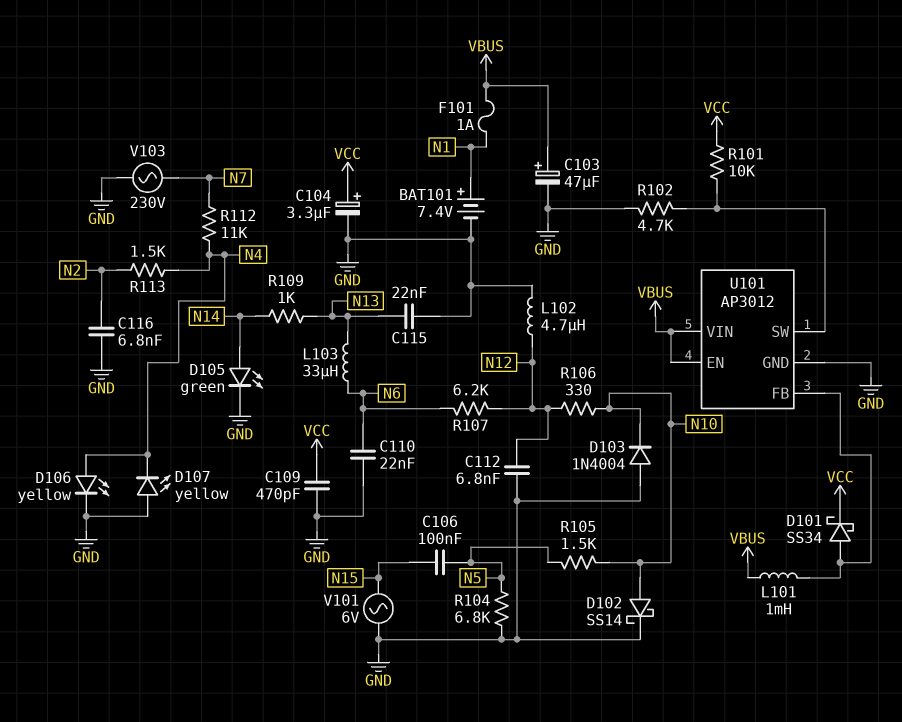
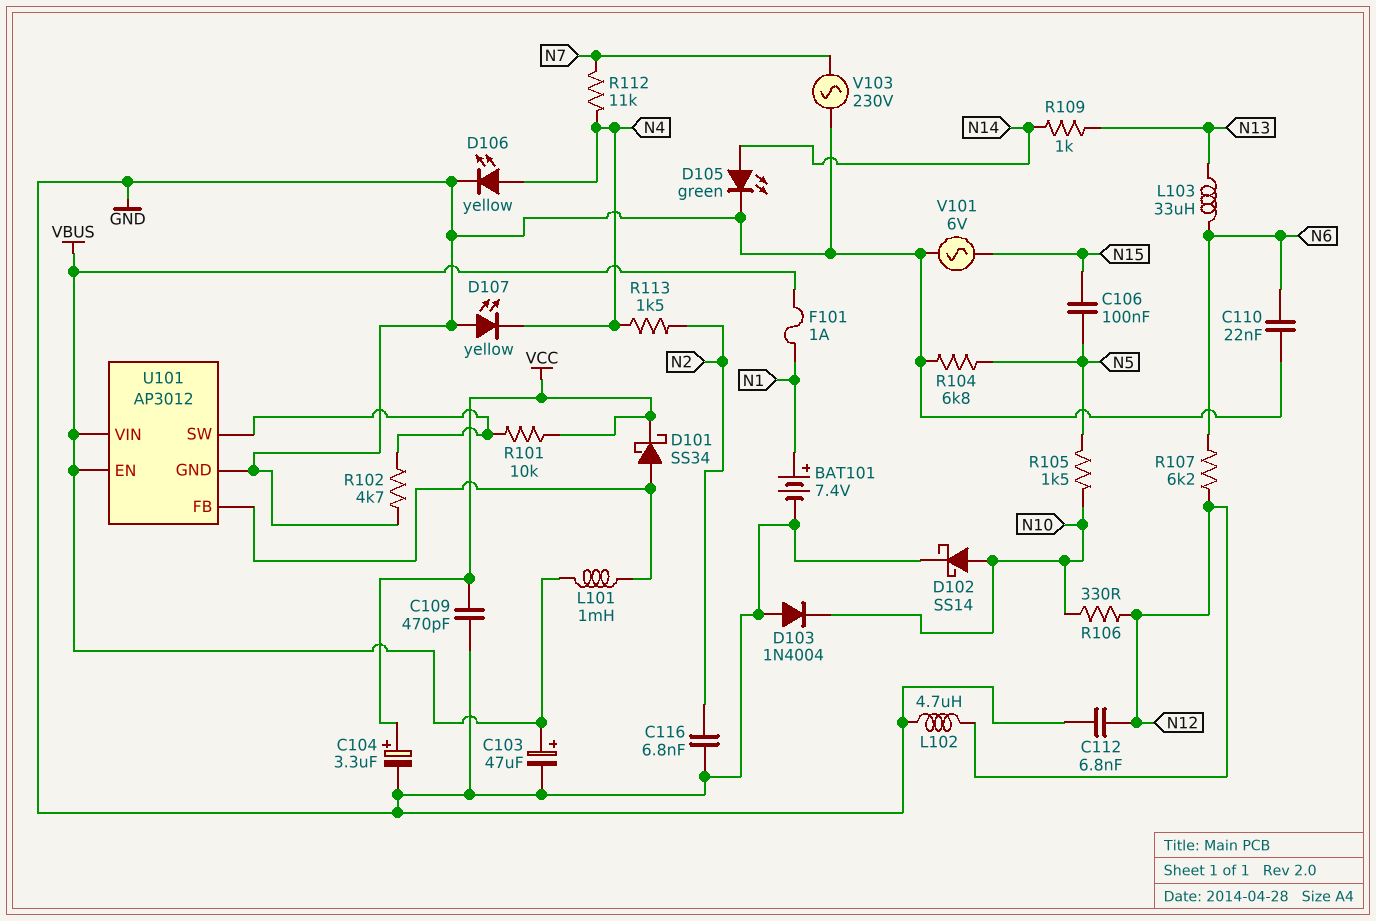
C115: 22nF (GND, N13) -> none

